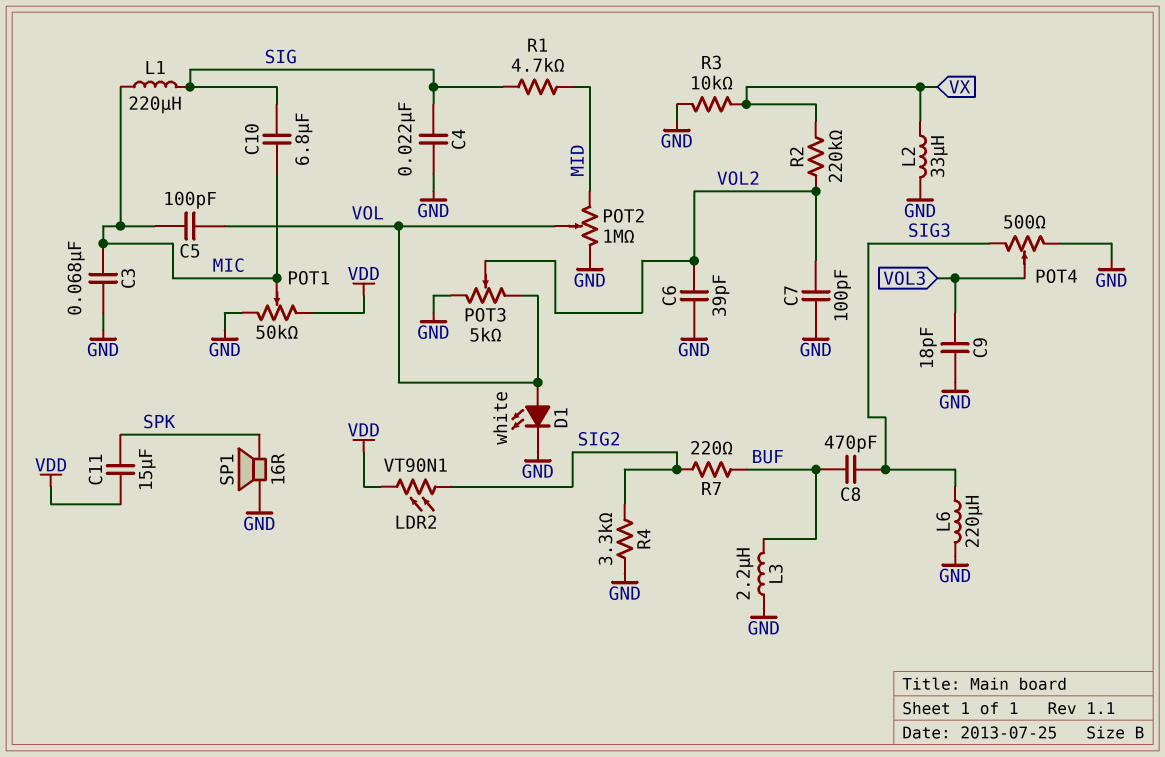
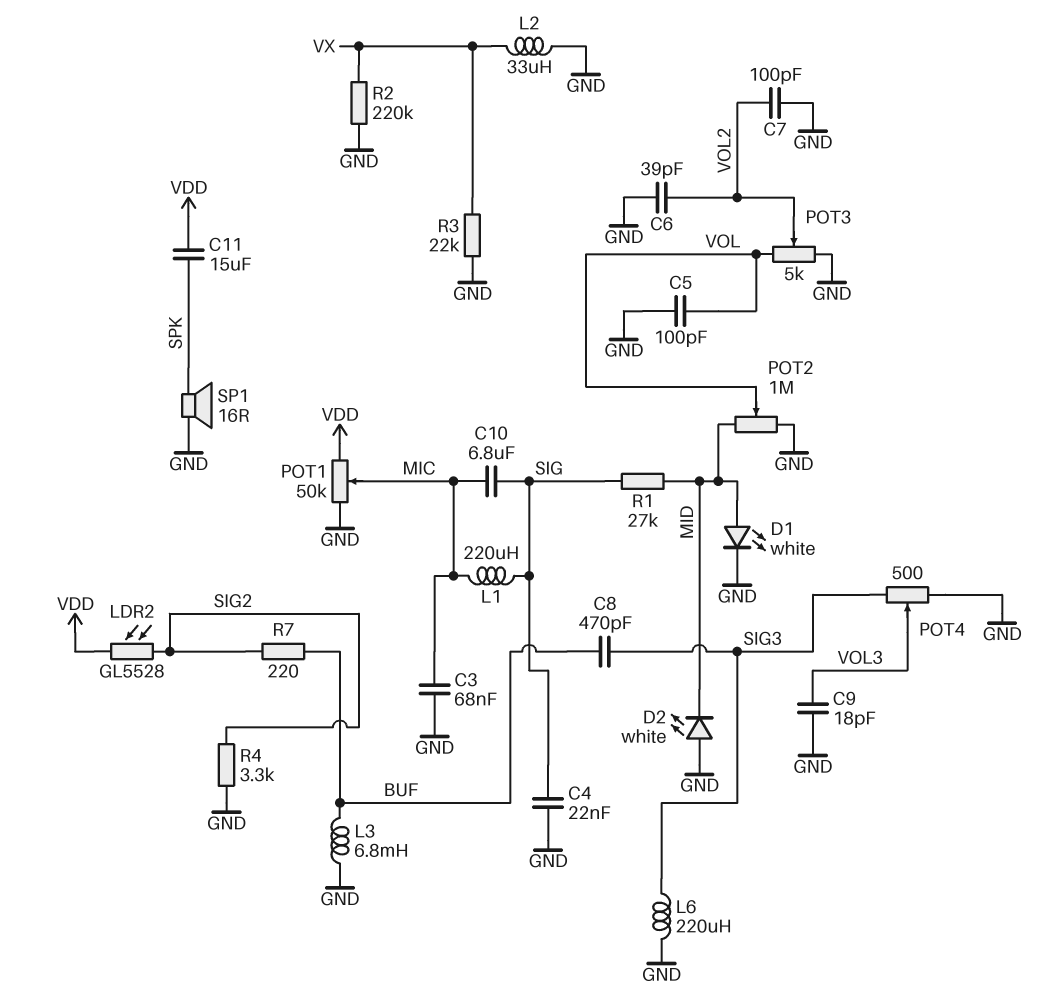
C5: 100pF (MIC, VOL) -> 100pF (GND, VOL)
D1: LED white (A VOL, K GND) -> LED white (A MID, K GND)
D2: none -> LED white (A GND, K MID)
L3: 2.2uH (BUF, GND) -> 6.8mH (BUF, GND)
LDR2: VT90N1 (SIG2, VDD) -> GL5528 (SIG2, VDD)
R1: 4.7k (MID, SIG) -> 27k (MID, SIG)
R2: 220k (VOL2, VX) -> 220k (GND, VX)
R3: 10k (GND, VX) -> 22k (GND, VX)

